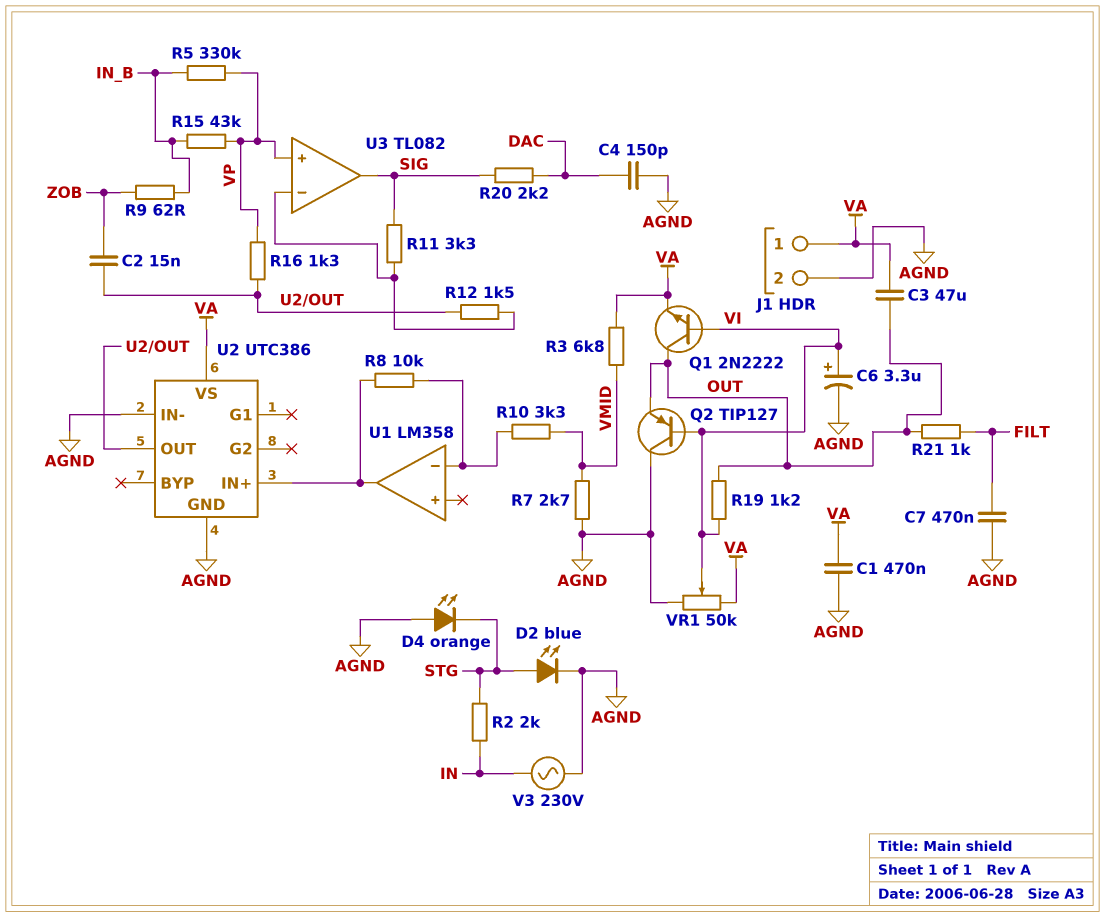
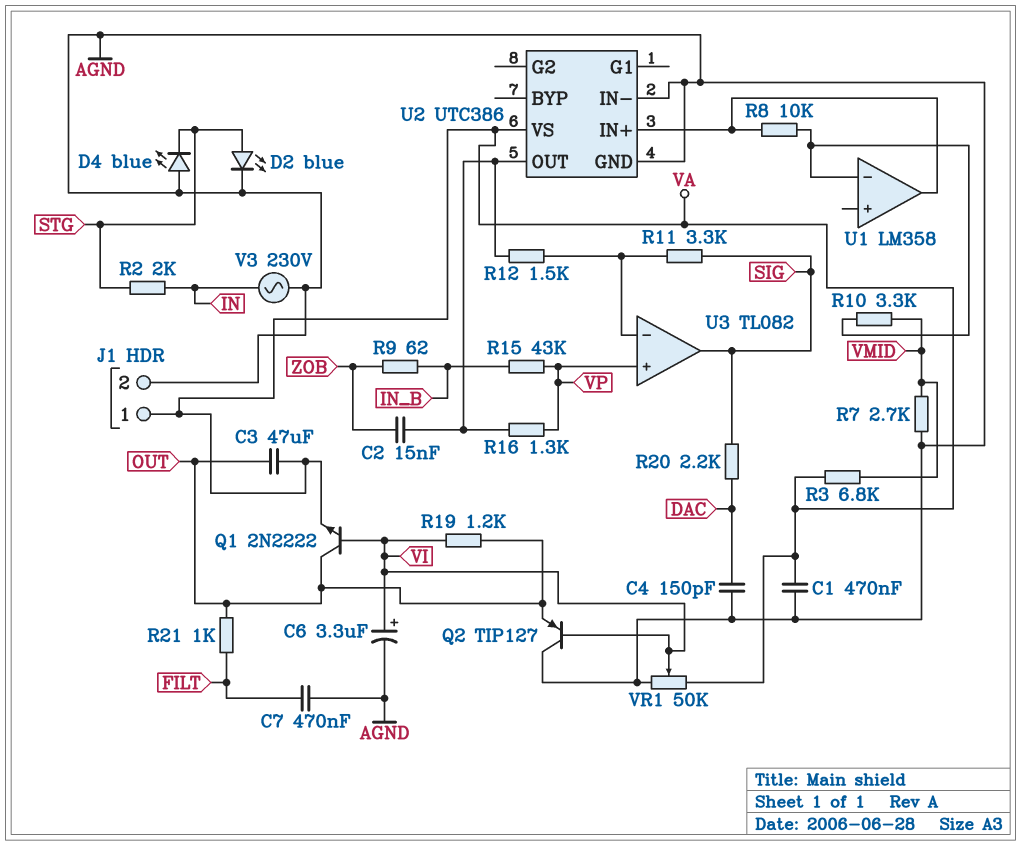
D4: LED orange (A AGND, K STG) -> LED blue (A AGND, K STG)
R5: 330k (IN_B, VP) -> none

